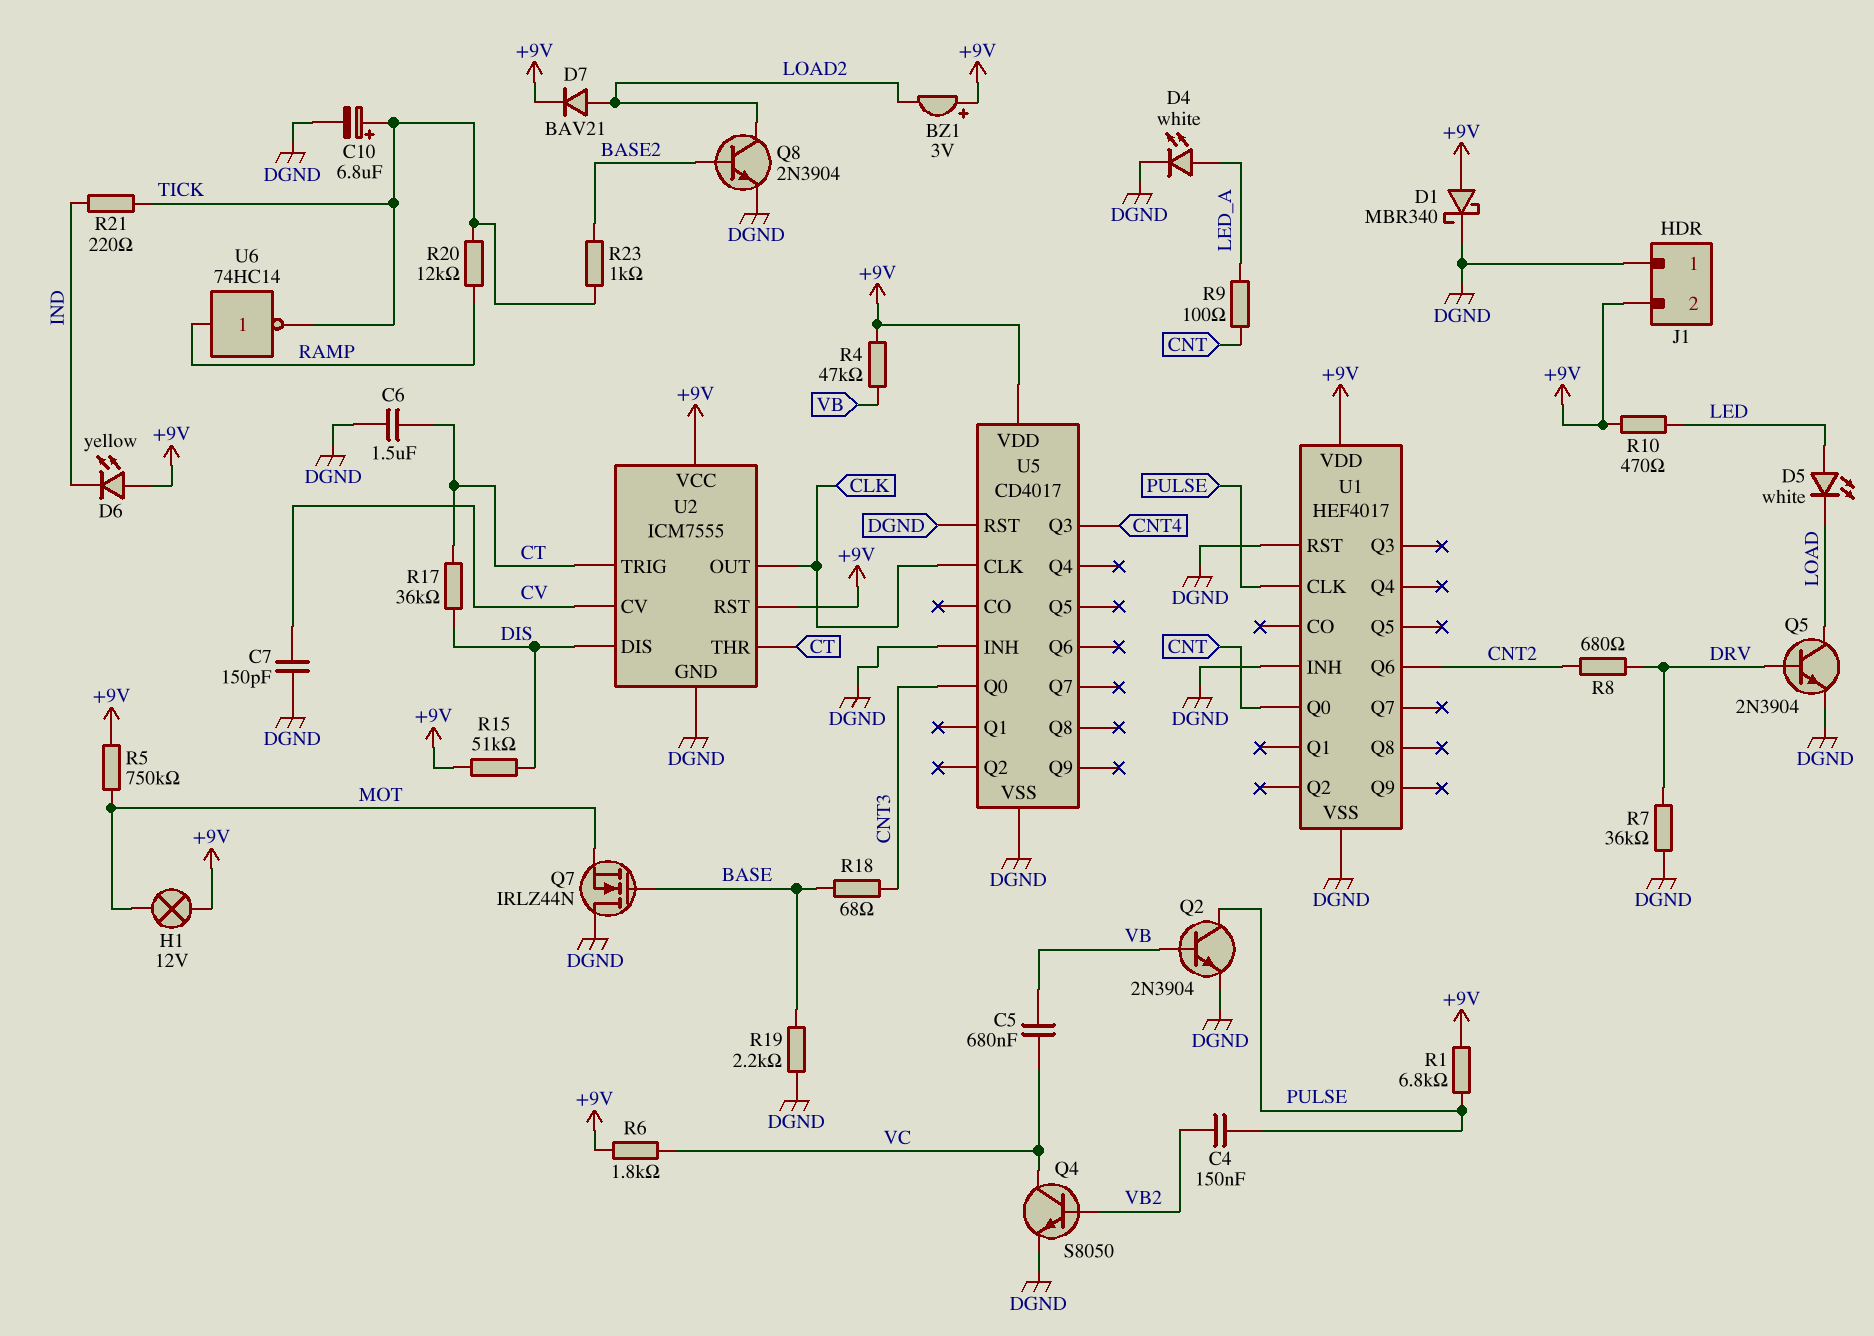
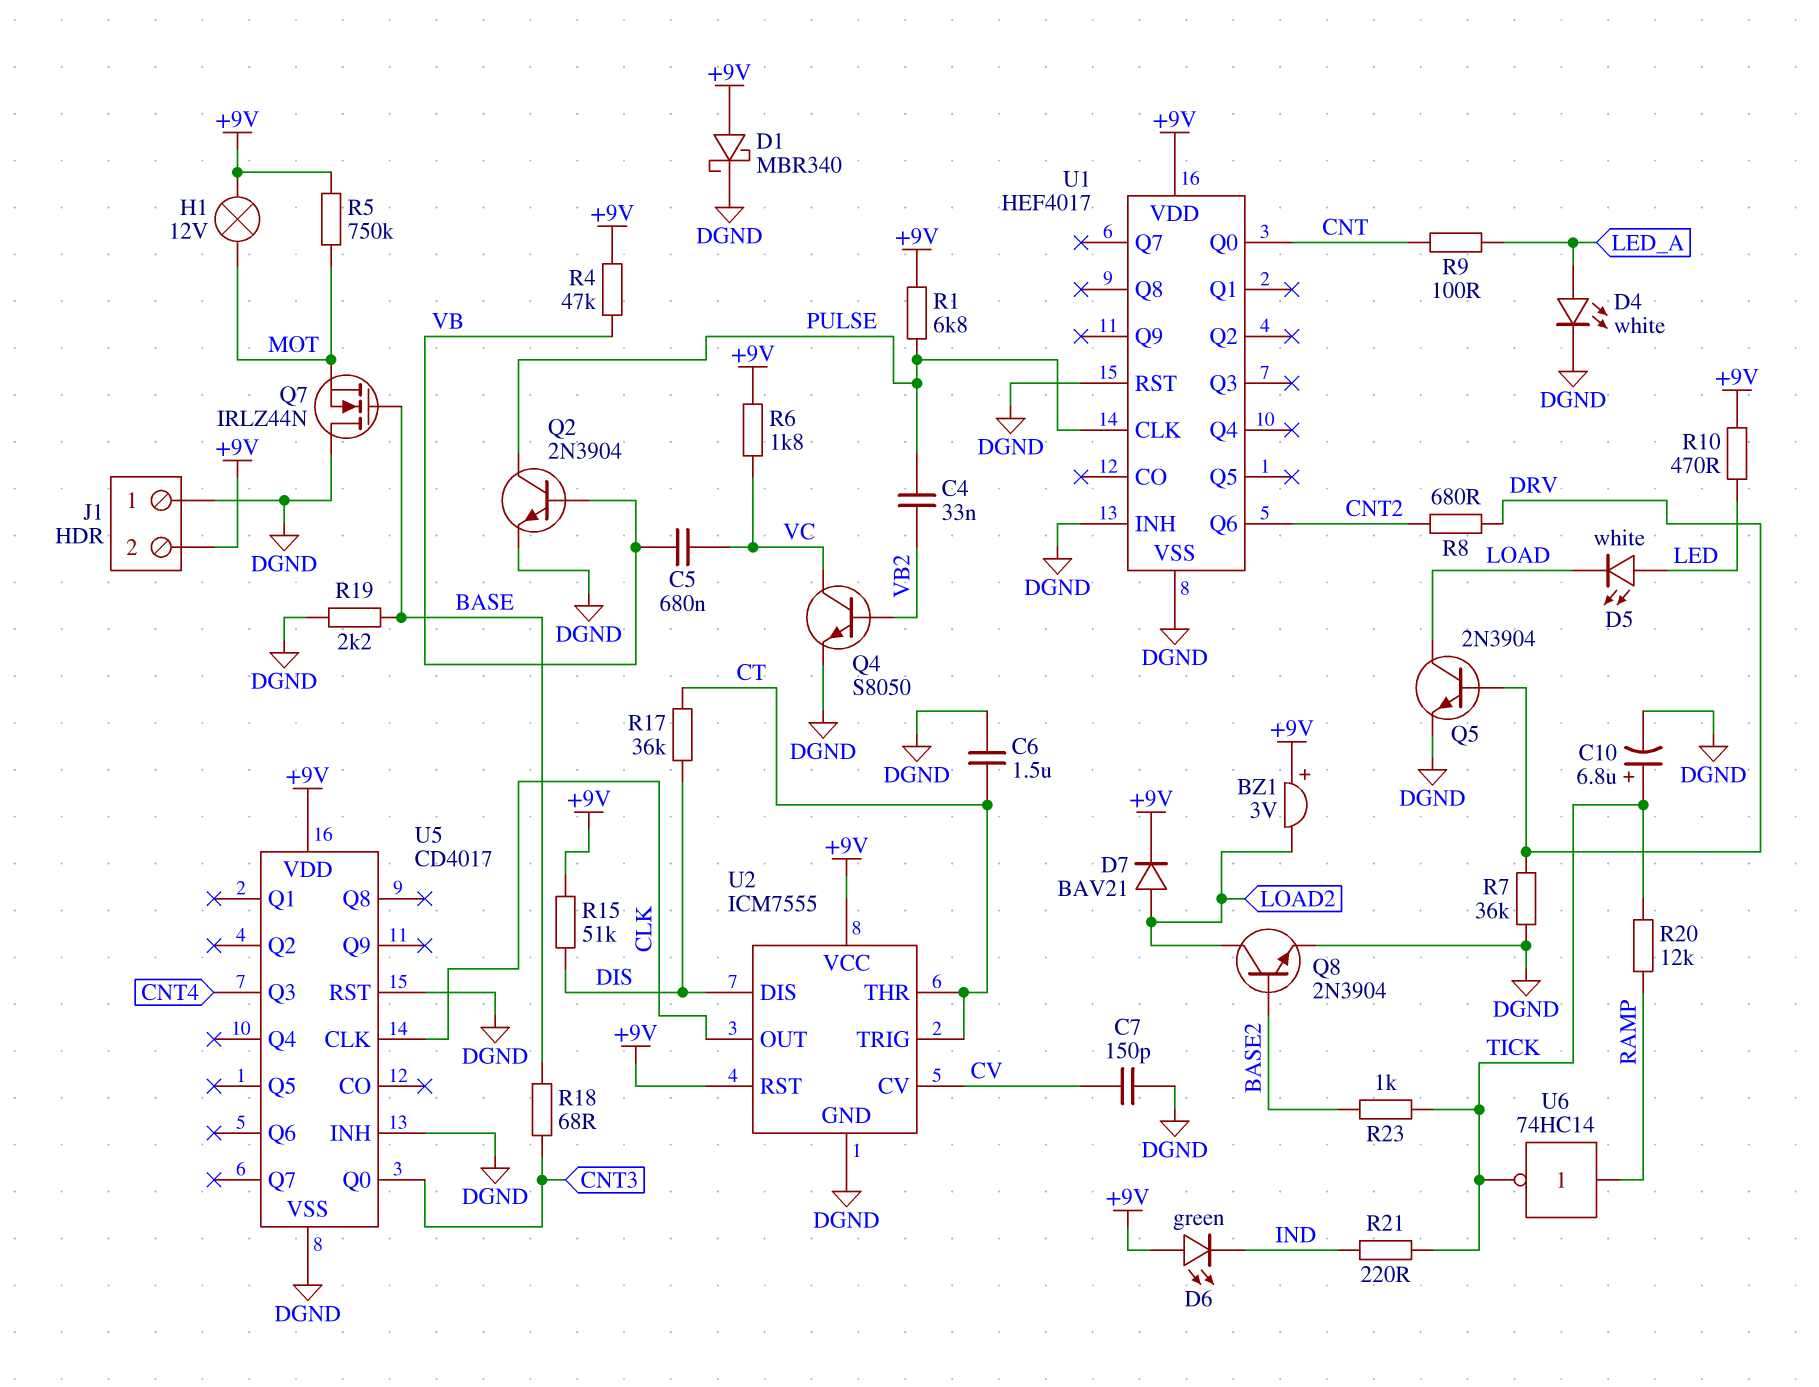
C4: 150nF (PULSE, VB2) -> 33nF (PULSE, VB2)
D6: LED yellow (A +9V, K IND) -> LED green (A +9V, K IND)

